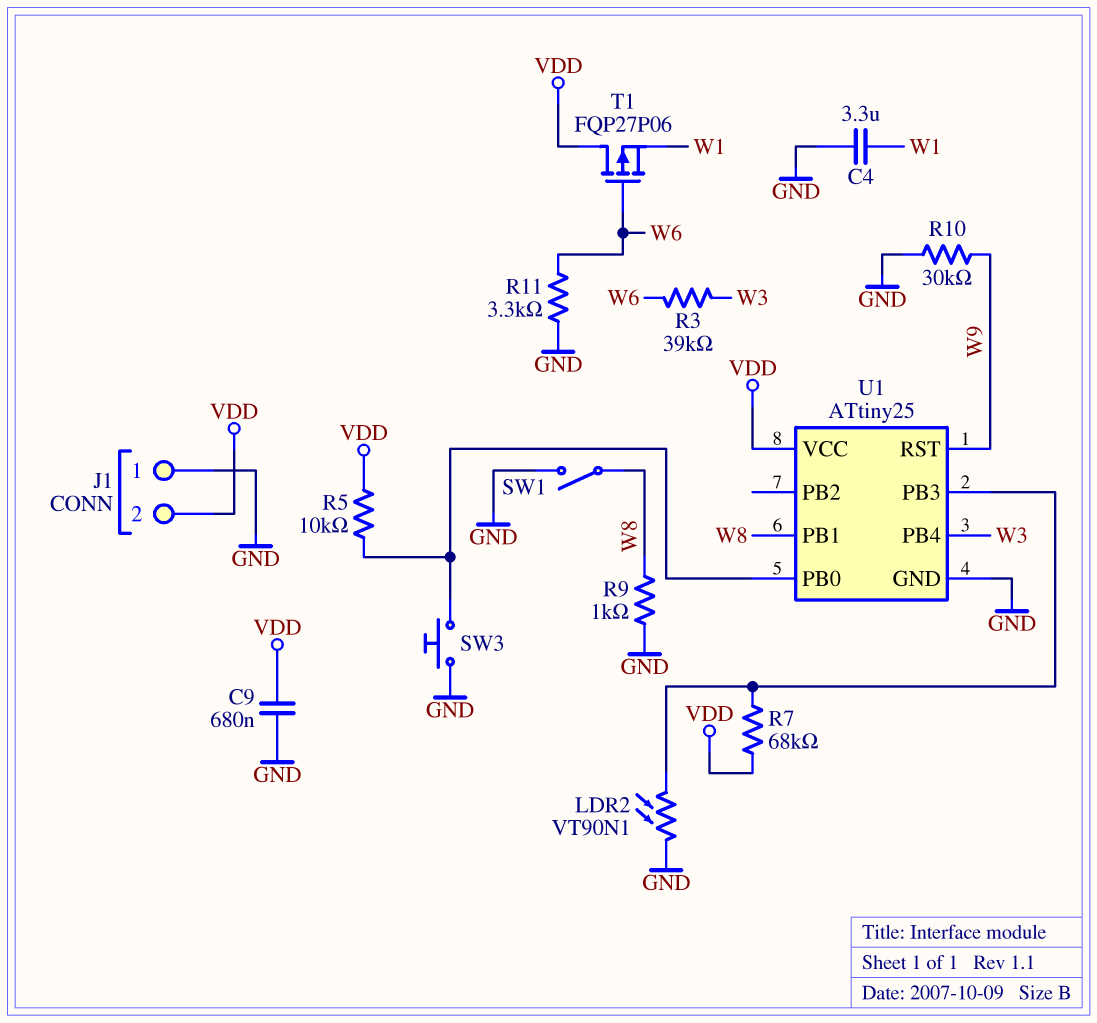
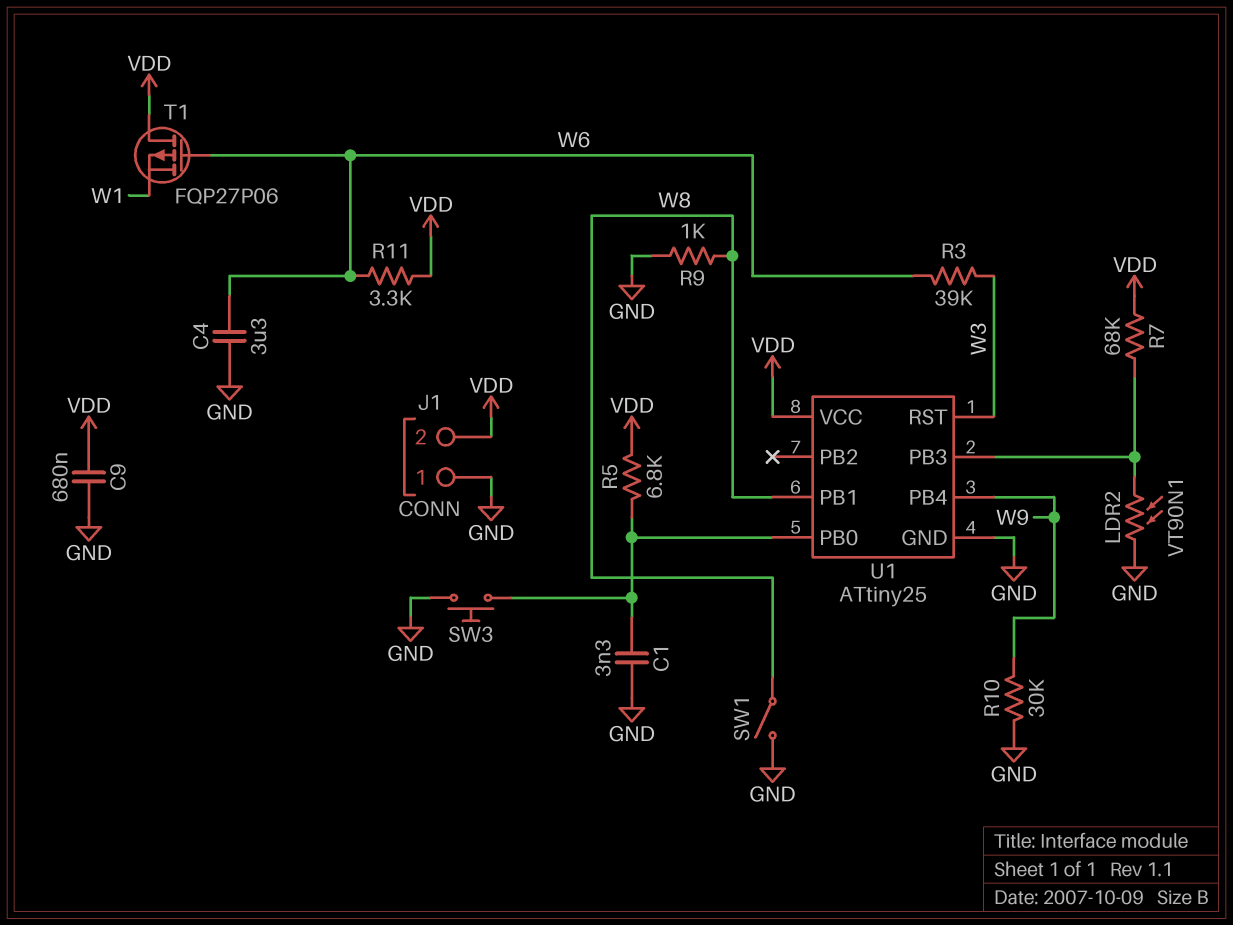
C1: none -> 3.3nF (GND, U1/PB0)
C4: 3.3uF (GND, W1) -> 3.3uF (GND, W6)
R5: 10k (U1/PB0, VDD) -> 6.8k (U1/PB0, VDD)
R11: 3.3k (GND, W6) -> 3.3k (VDD, W6)
U1 pin PB4: W3 -> W9
U1 pin RST: W9 -> W3

